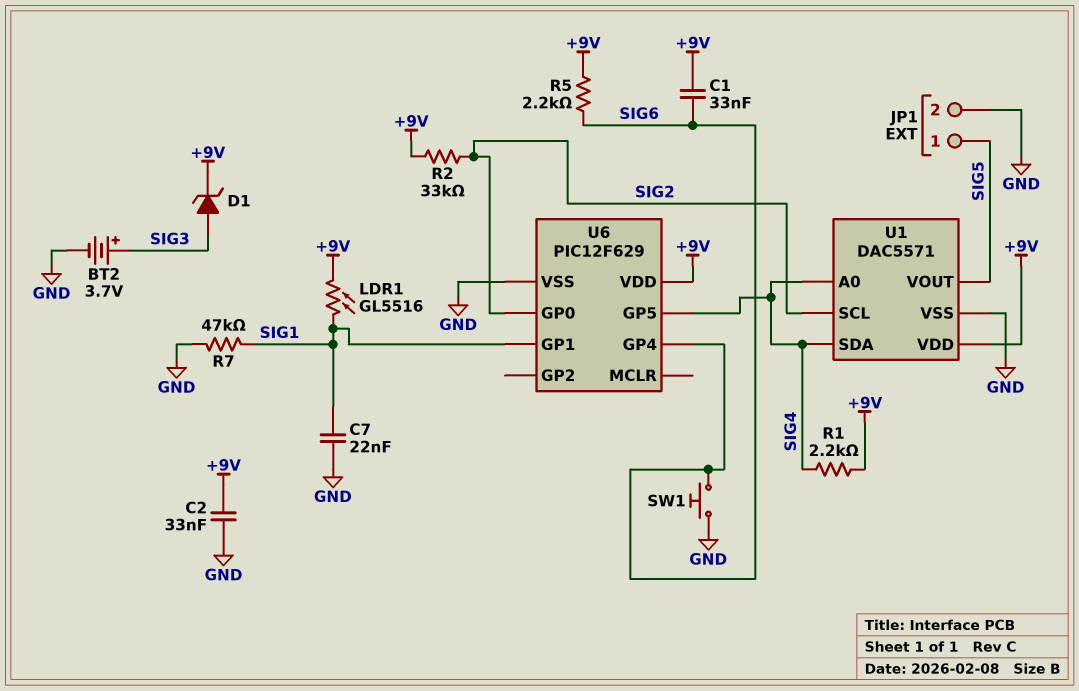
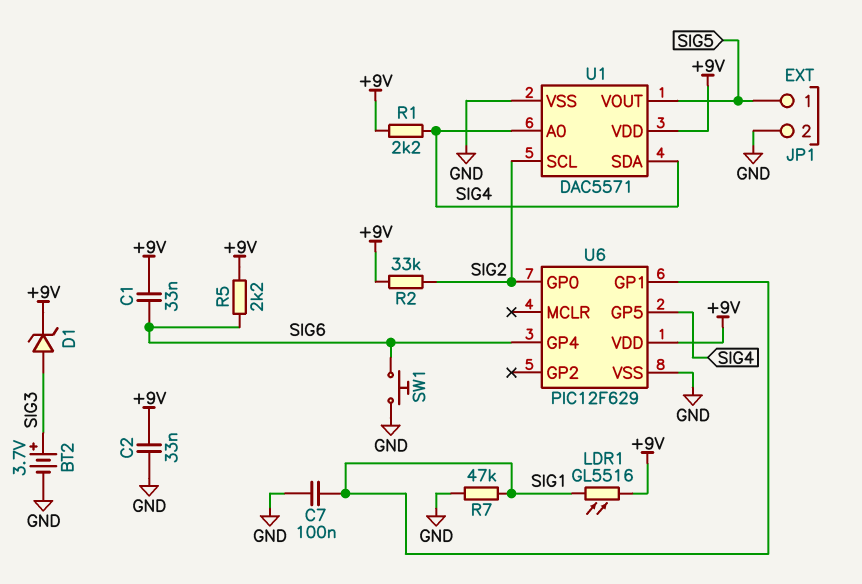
C7: 22nF (GND, SIG1) -> 100nF (GND, SIG1)

